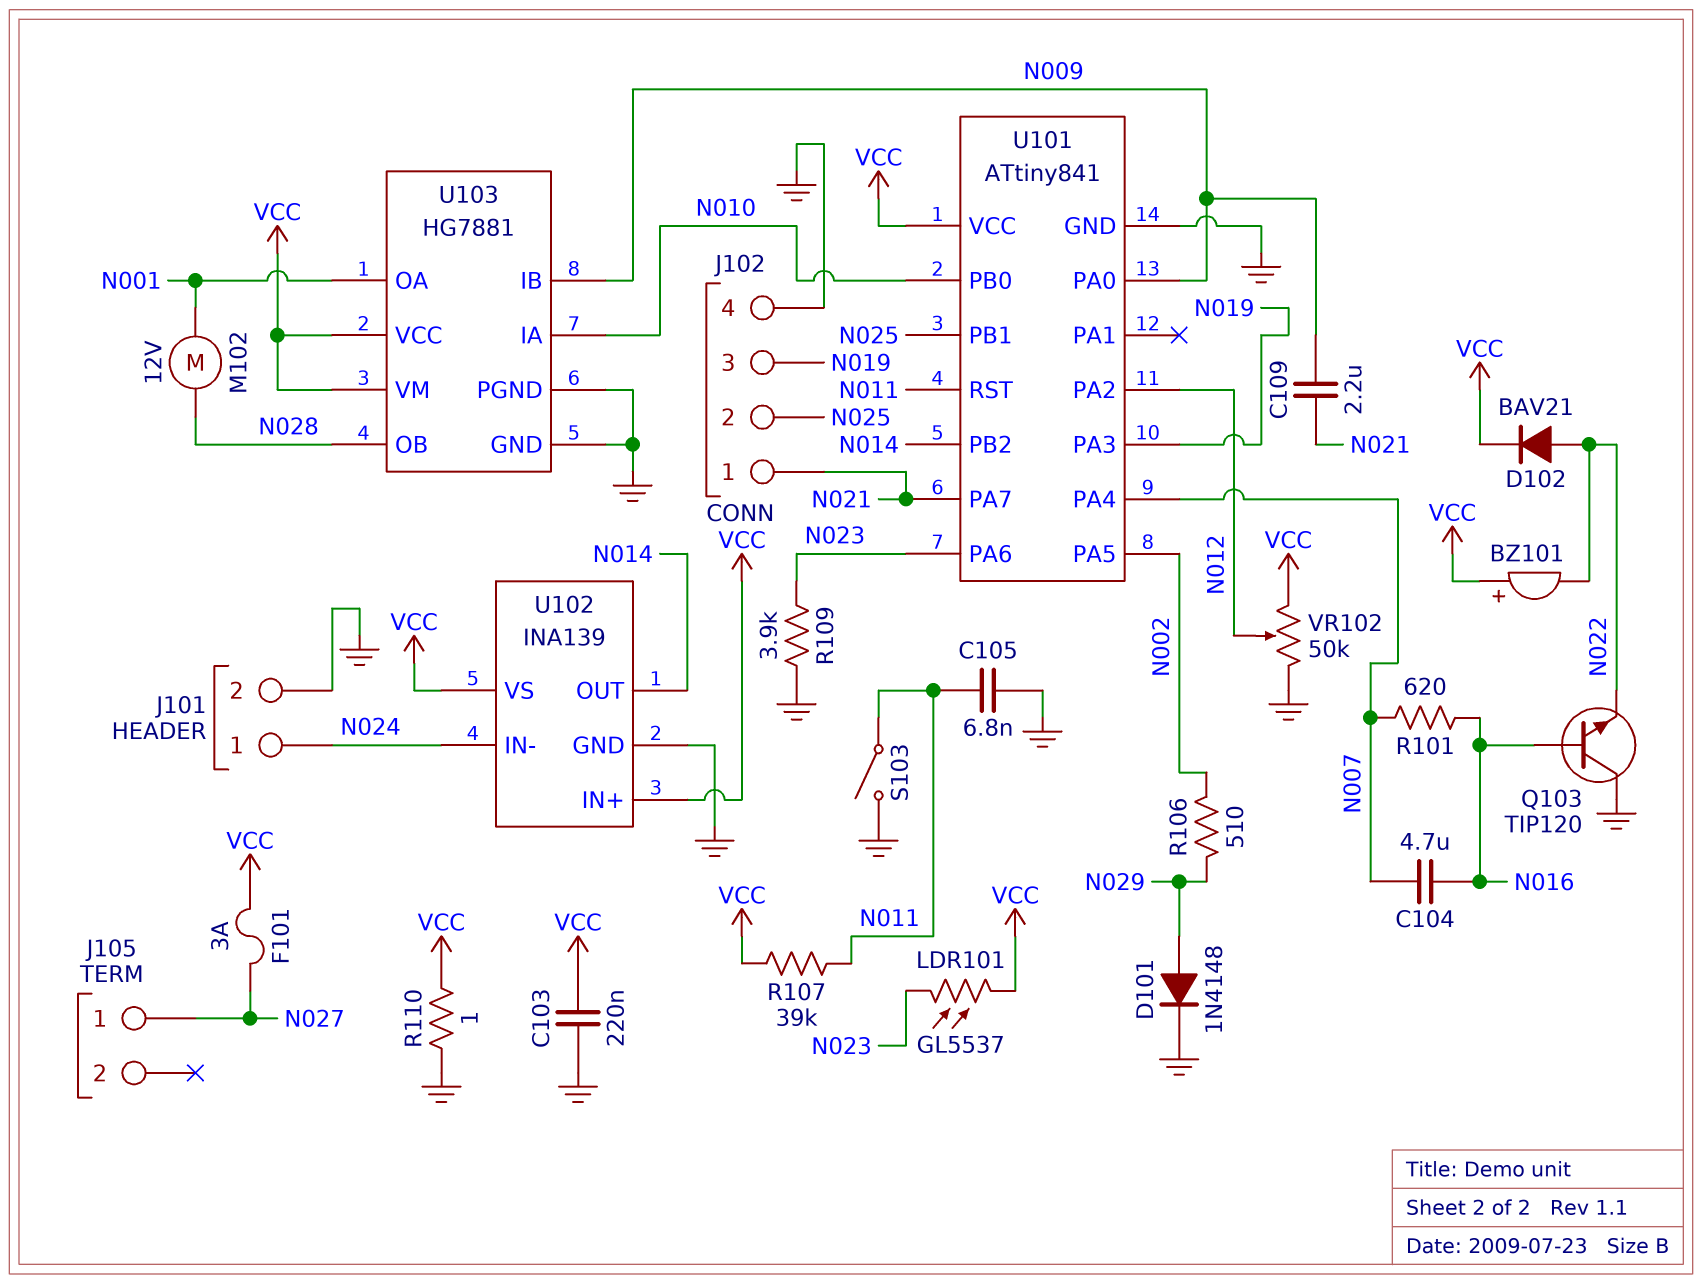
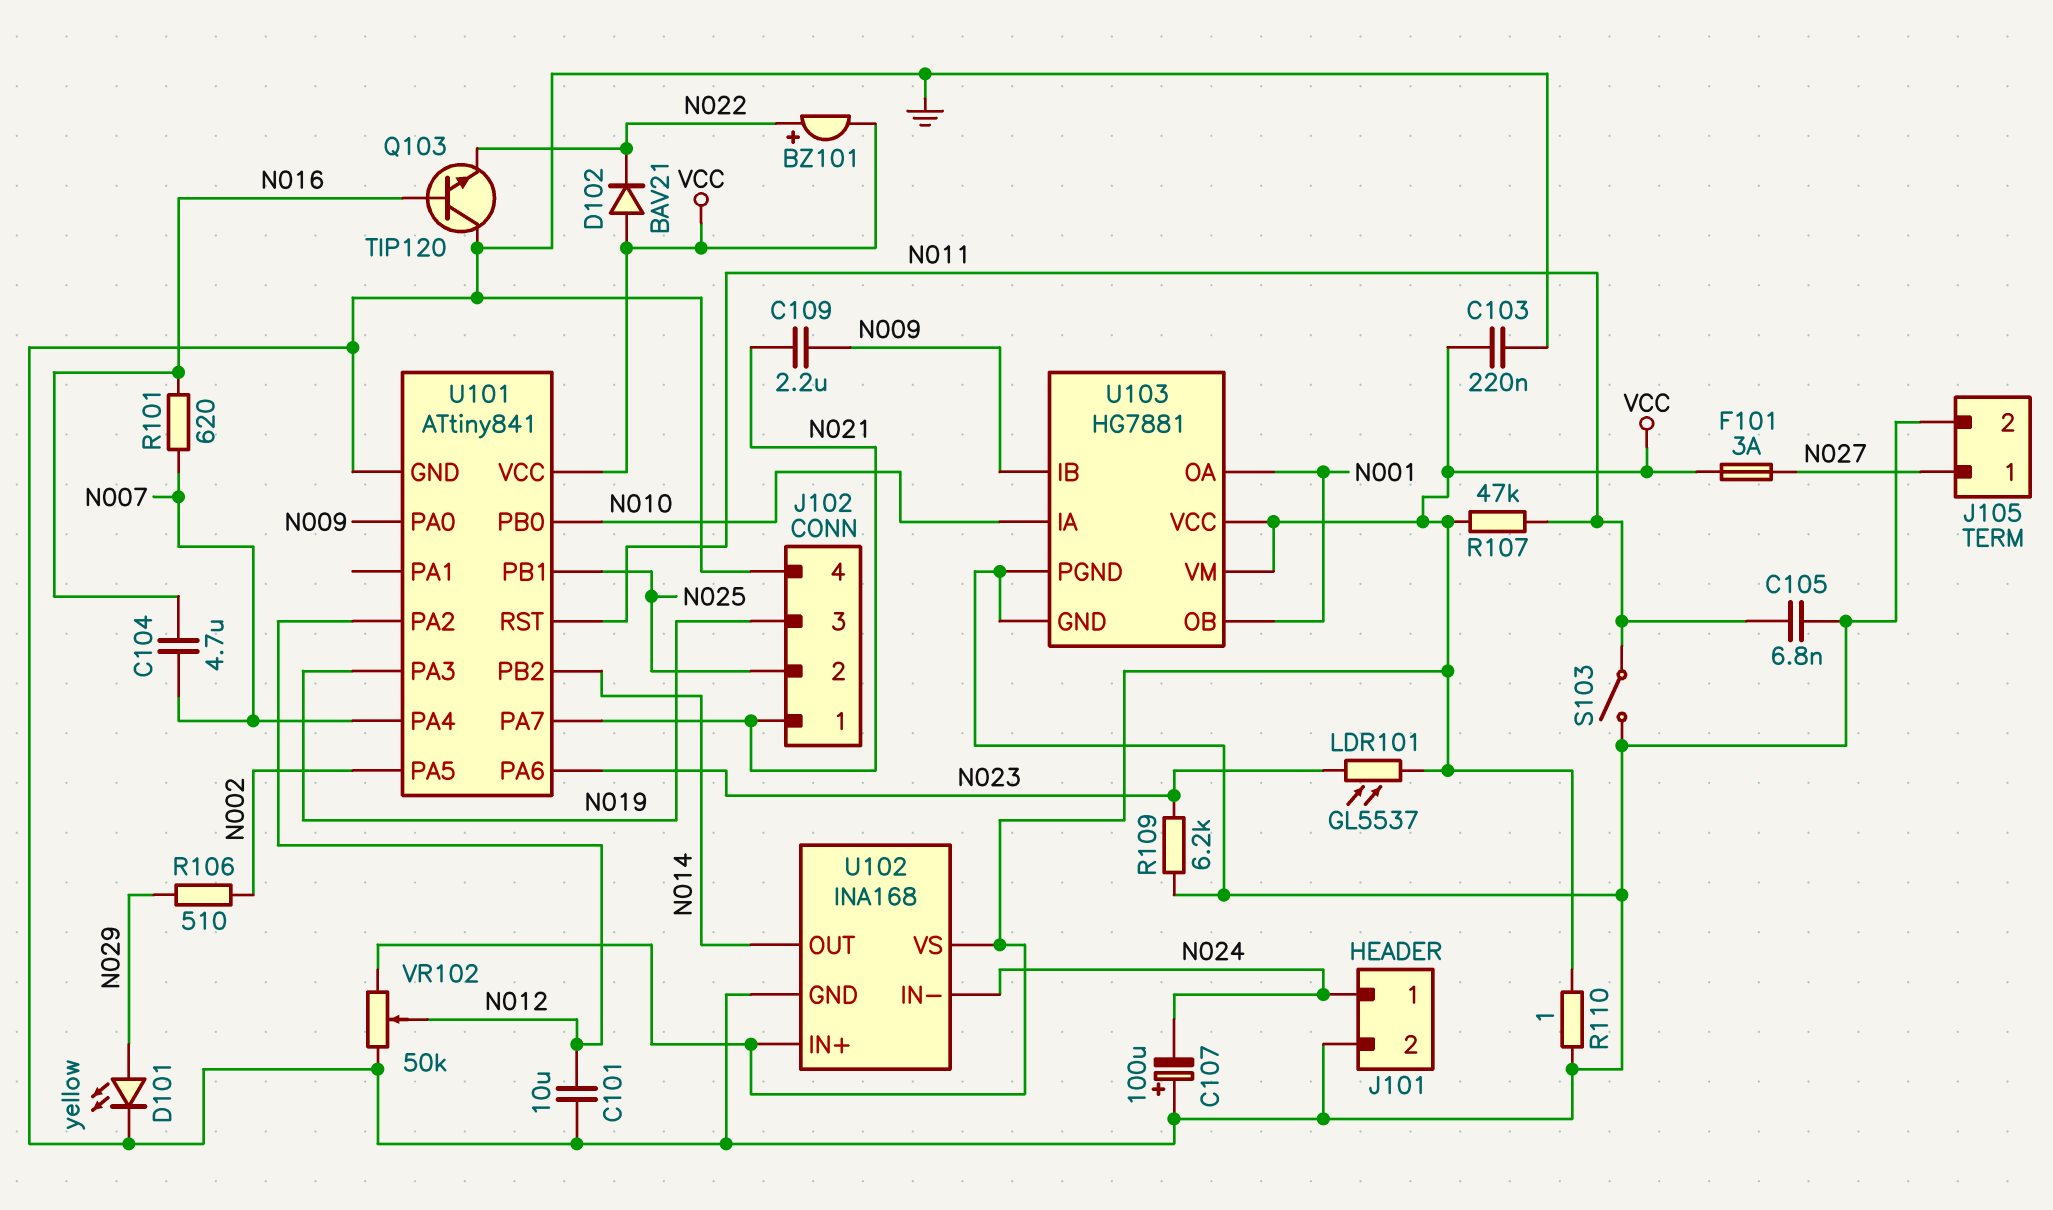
BZ101: buzzer (plus VCC, minus N022) -> buzzer (plus N022, minus VCC)
C101: none -> 10uF (GND, N012)
C107: none -> 100uF (plus GND, minus N024)
D101: diode 1N4148 (A N029, K GND) -> LED yellow (A N029, K GND)
D102: diode BAV21 (A N022, K VCC) -> diode BAV21 (A VCC, K N022)
J105 pin 2: none -> GND
M102: motor 12V (N001, N028) -> none
R107: 39k (N011, VCC) -> 47k (N011, VCC)
R109: 3.9k (GND, N023) -> 6.2k (GND, N023)
U102: INA139 -> INA168
U103 pin OB: N028 -> N001

